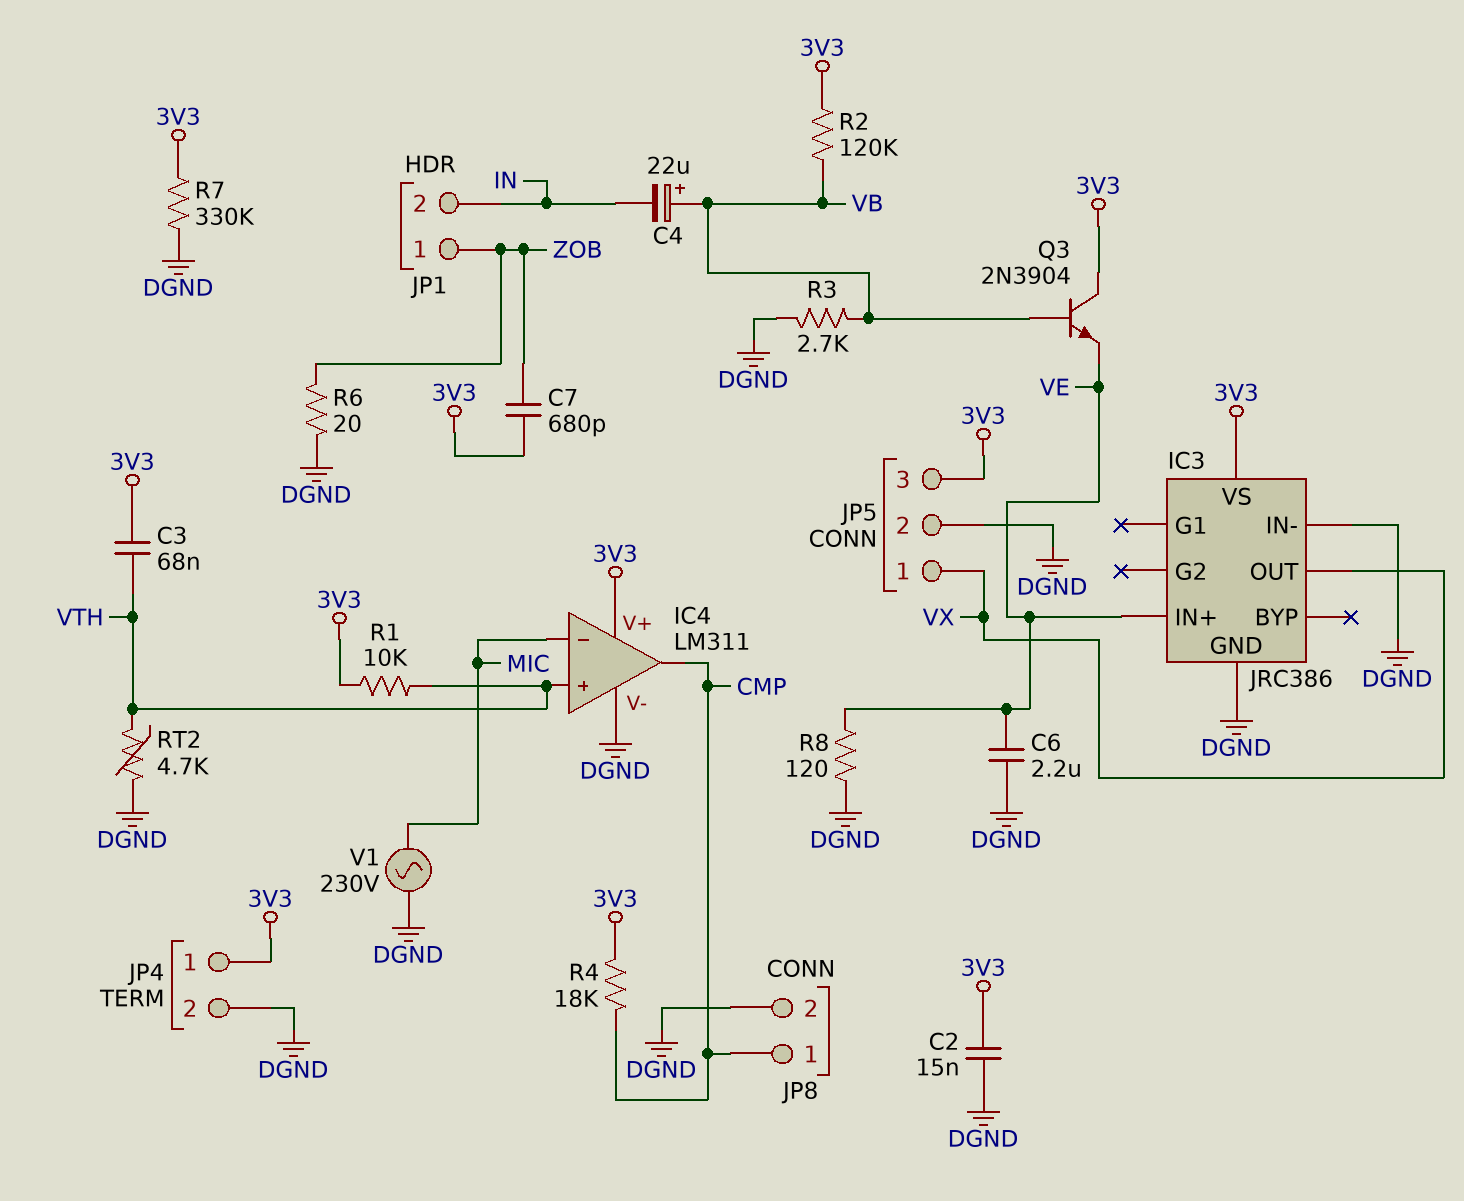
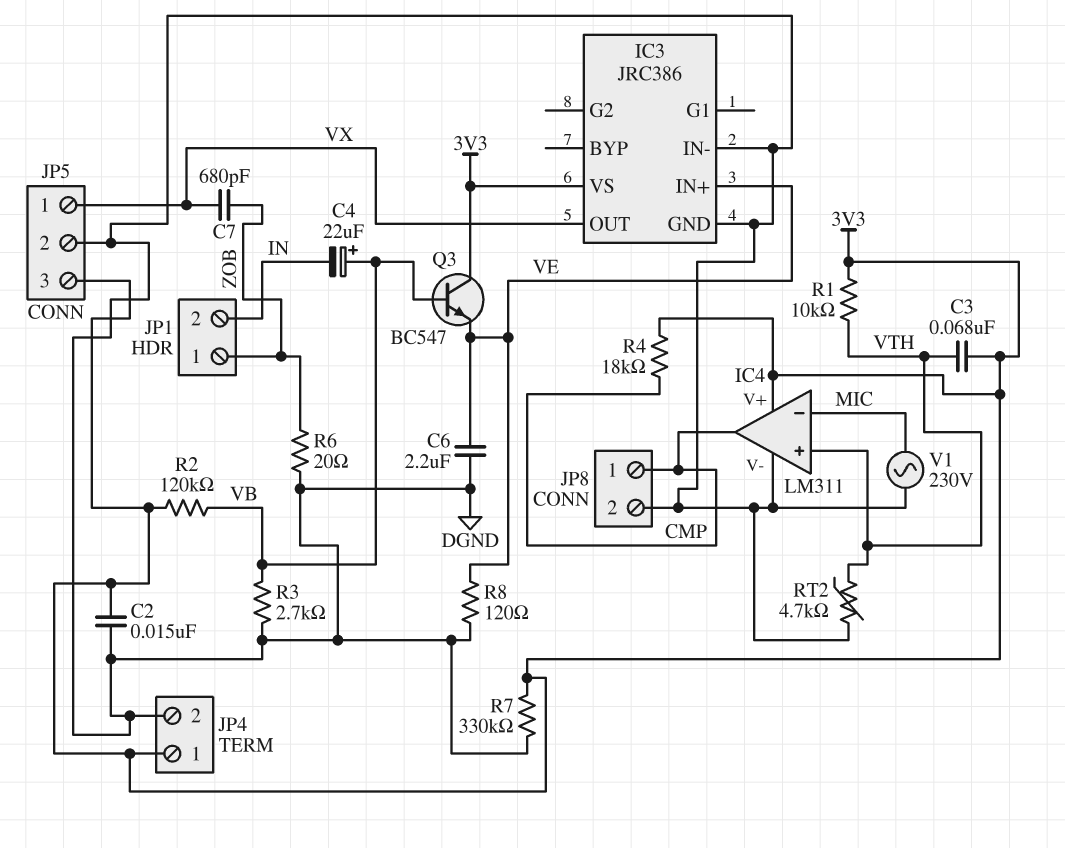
C7: 680pF (3V3, ZOB) -> 680pF (VX, ZOB)
Q3: NPN 2N3904 (B VB, C 3V3, E VE) -> NPN BC547 (B VB, C 3V3, E VE)

